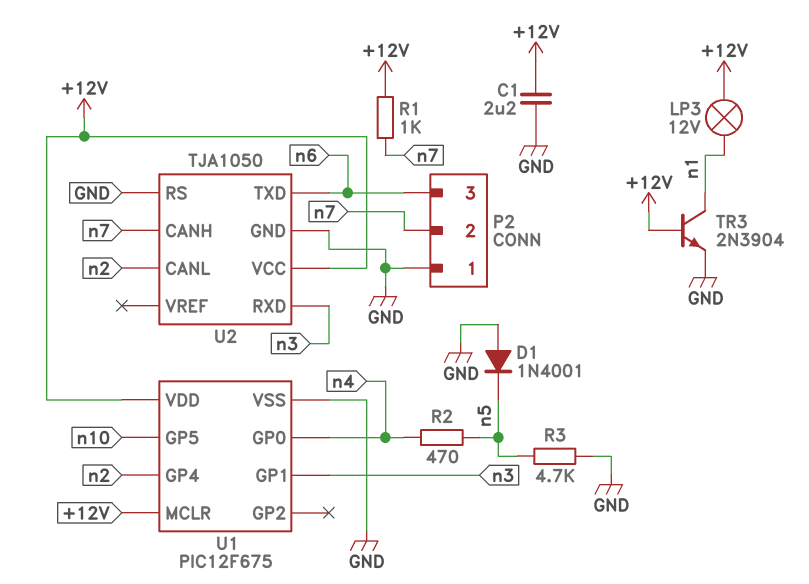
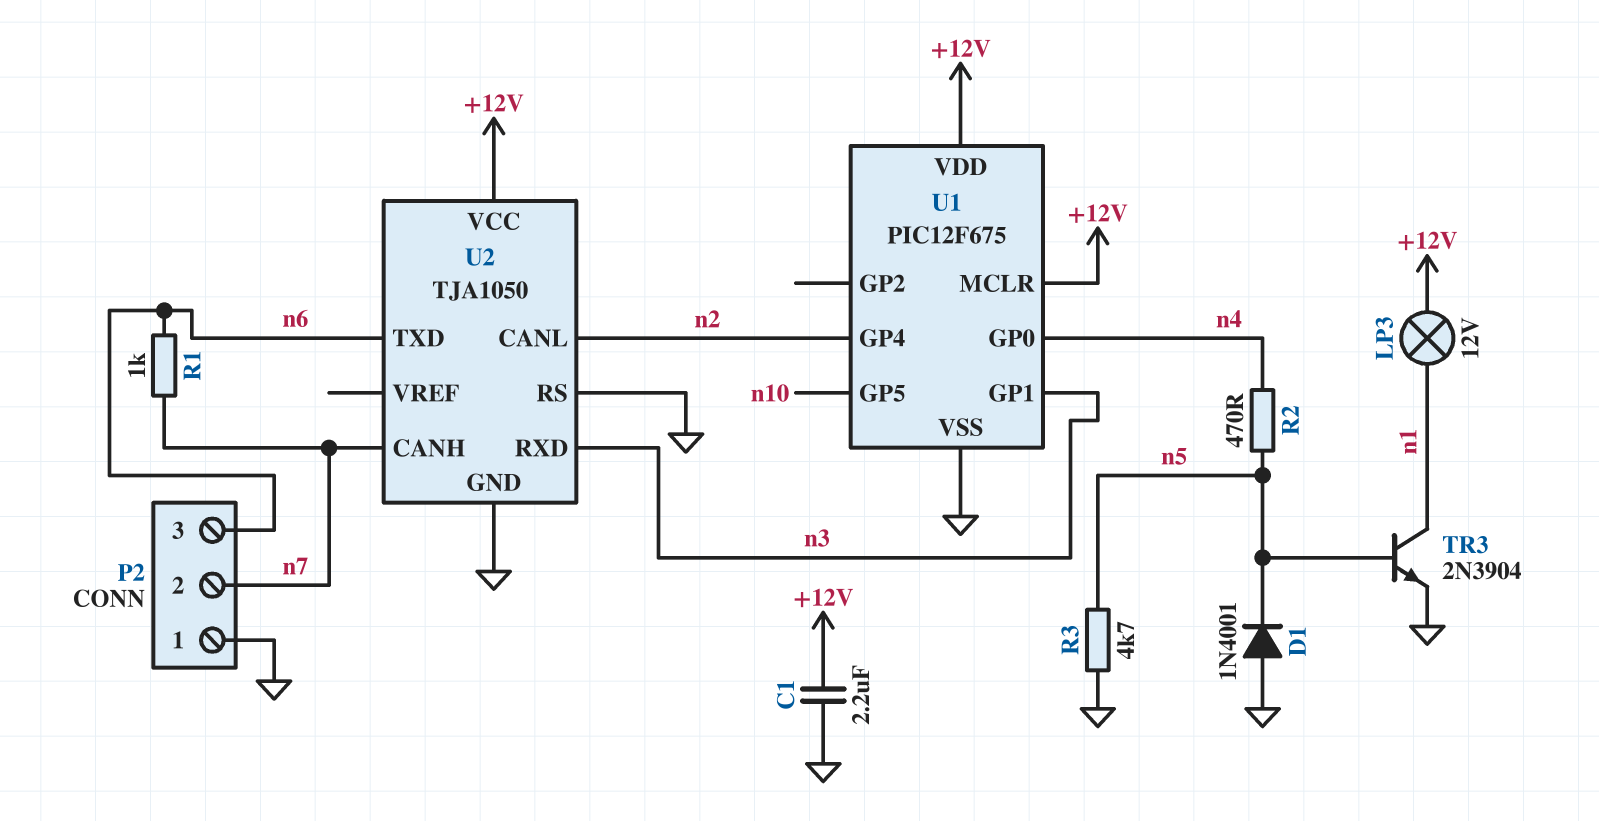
R1: 1k (+12V, n7) -> 1k (n6, n7)
TR3: NPN 2N3904 (B +12V, C n1, E GND) -> NPN 2N3904 (B n5, C n1, E GND)

